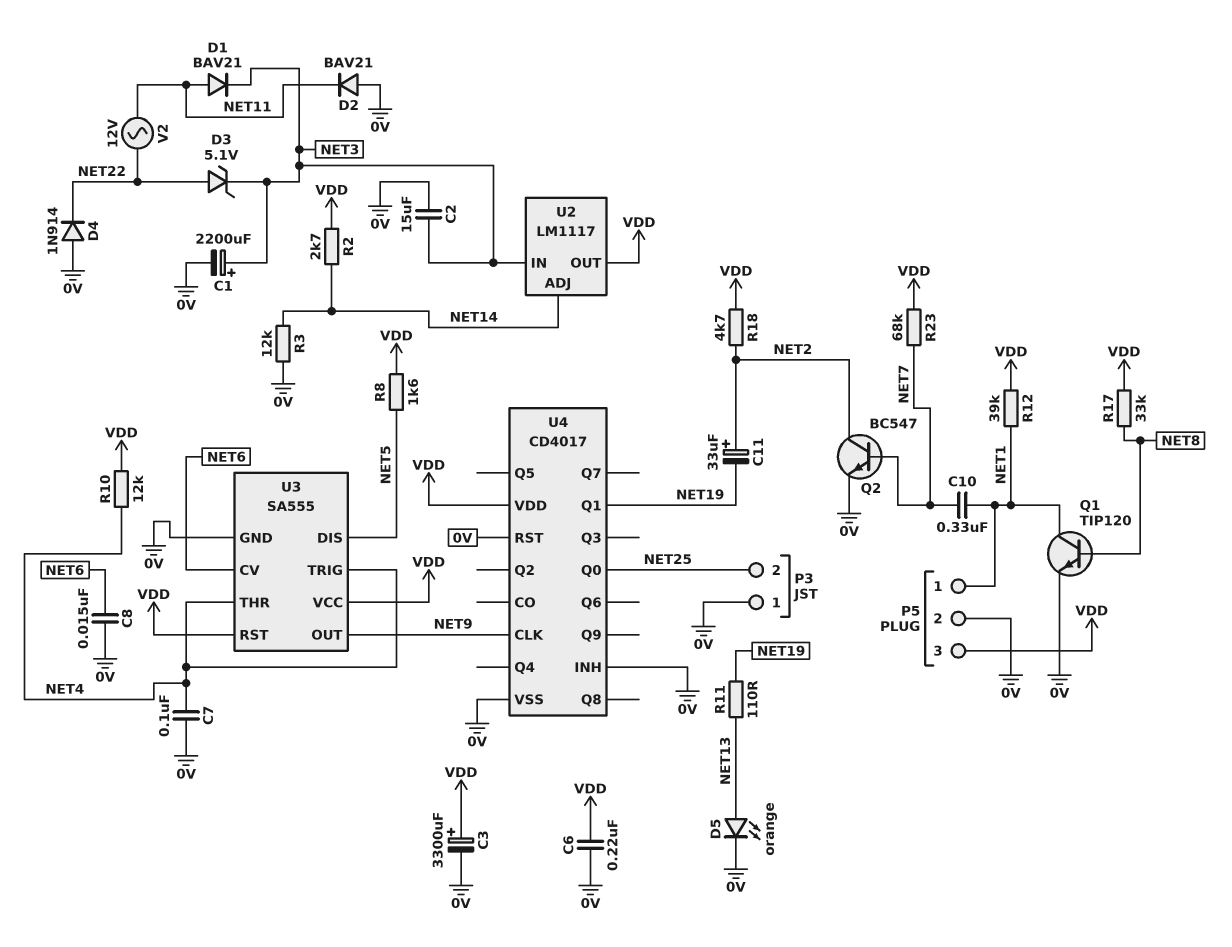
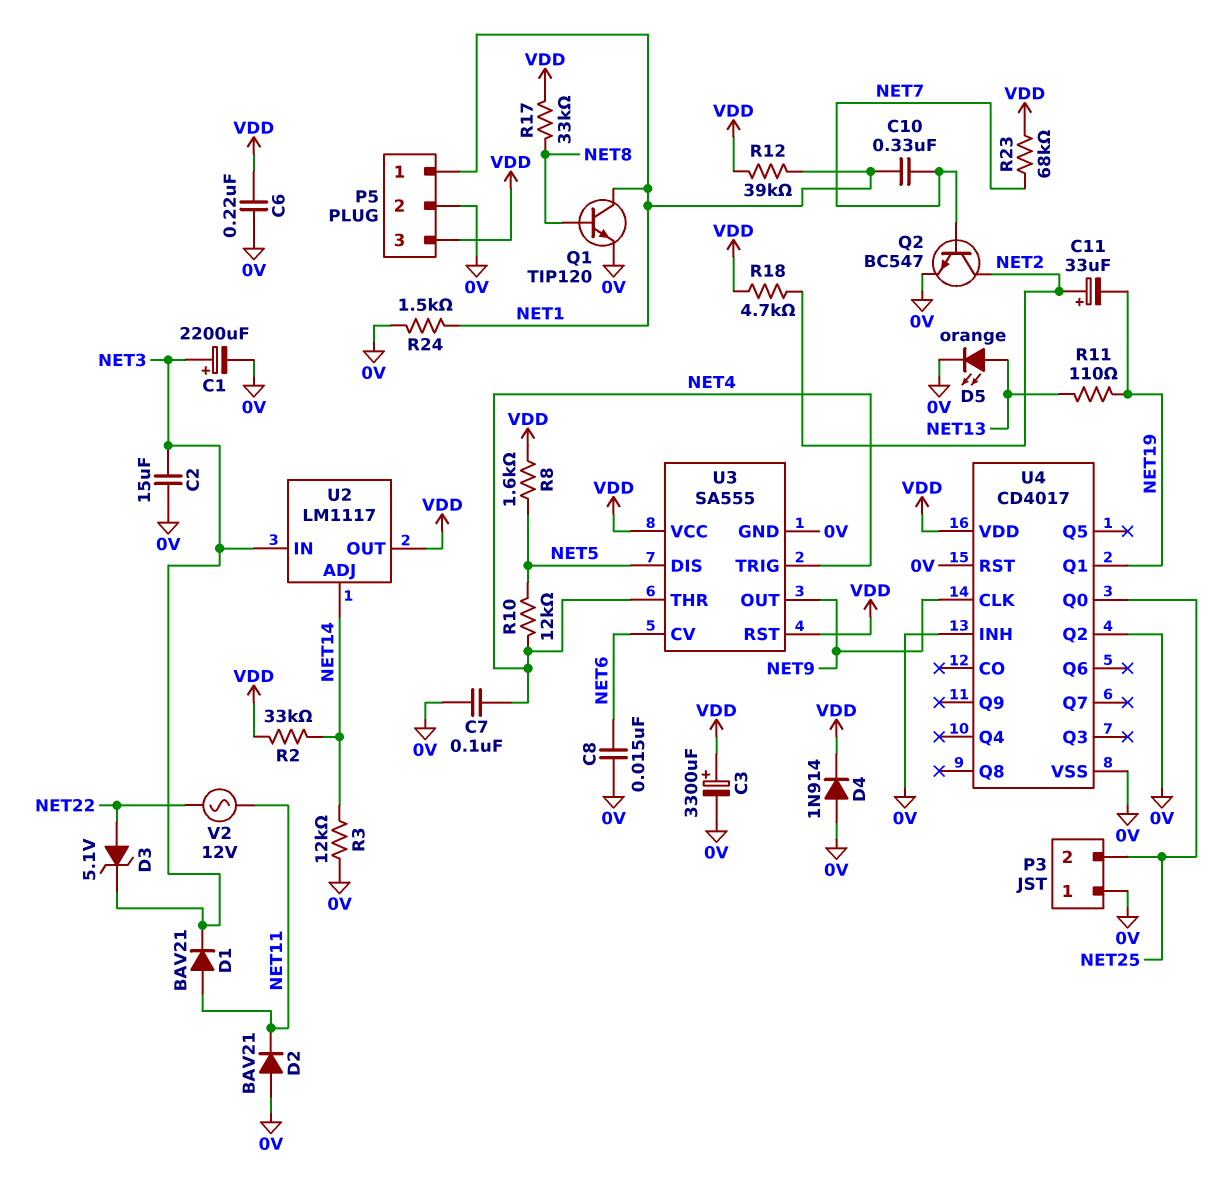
D4: diode 1N914 (A 0V, K NET22) -> diode 1N914 (A 0V, K VDD)
R2: 2.7k (NET14, VDD) -> 33k (NET14, VDD)
R10: 12k (NET4, VDD) -> 12k (NET4, NET5)
R24: none -> 1.5k (0V, NET1)
U4 pin Q2: none -> 0V

